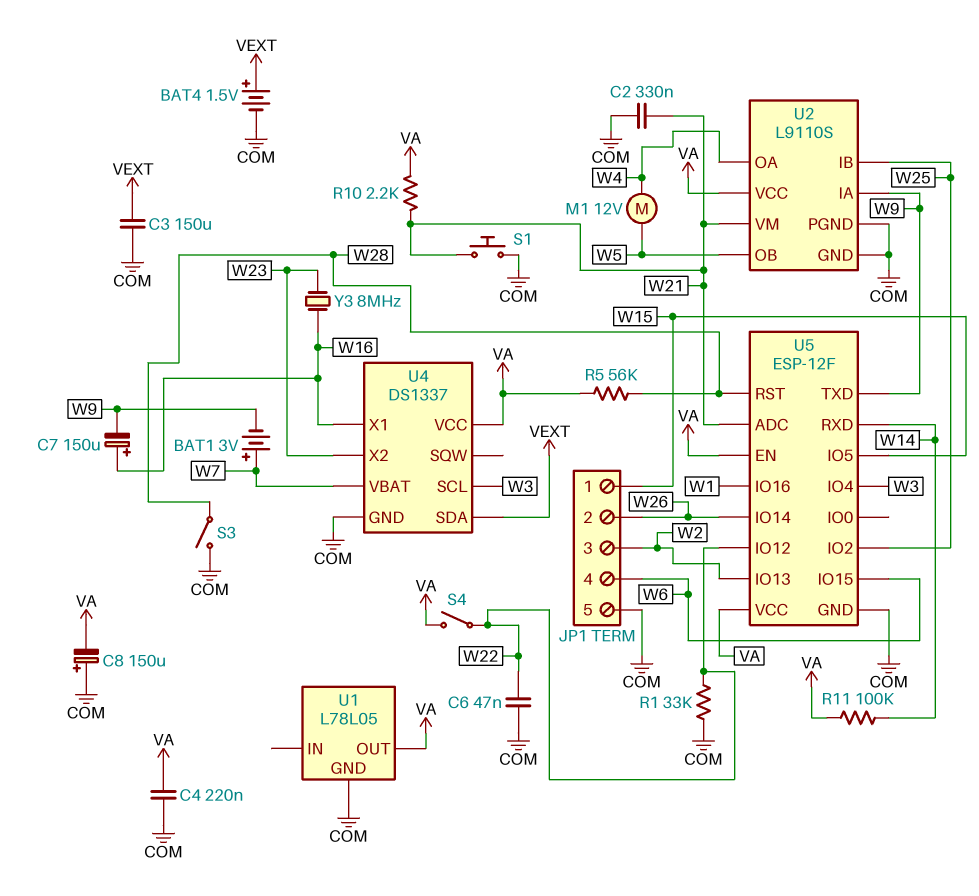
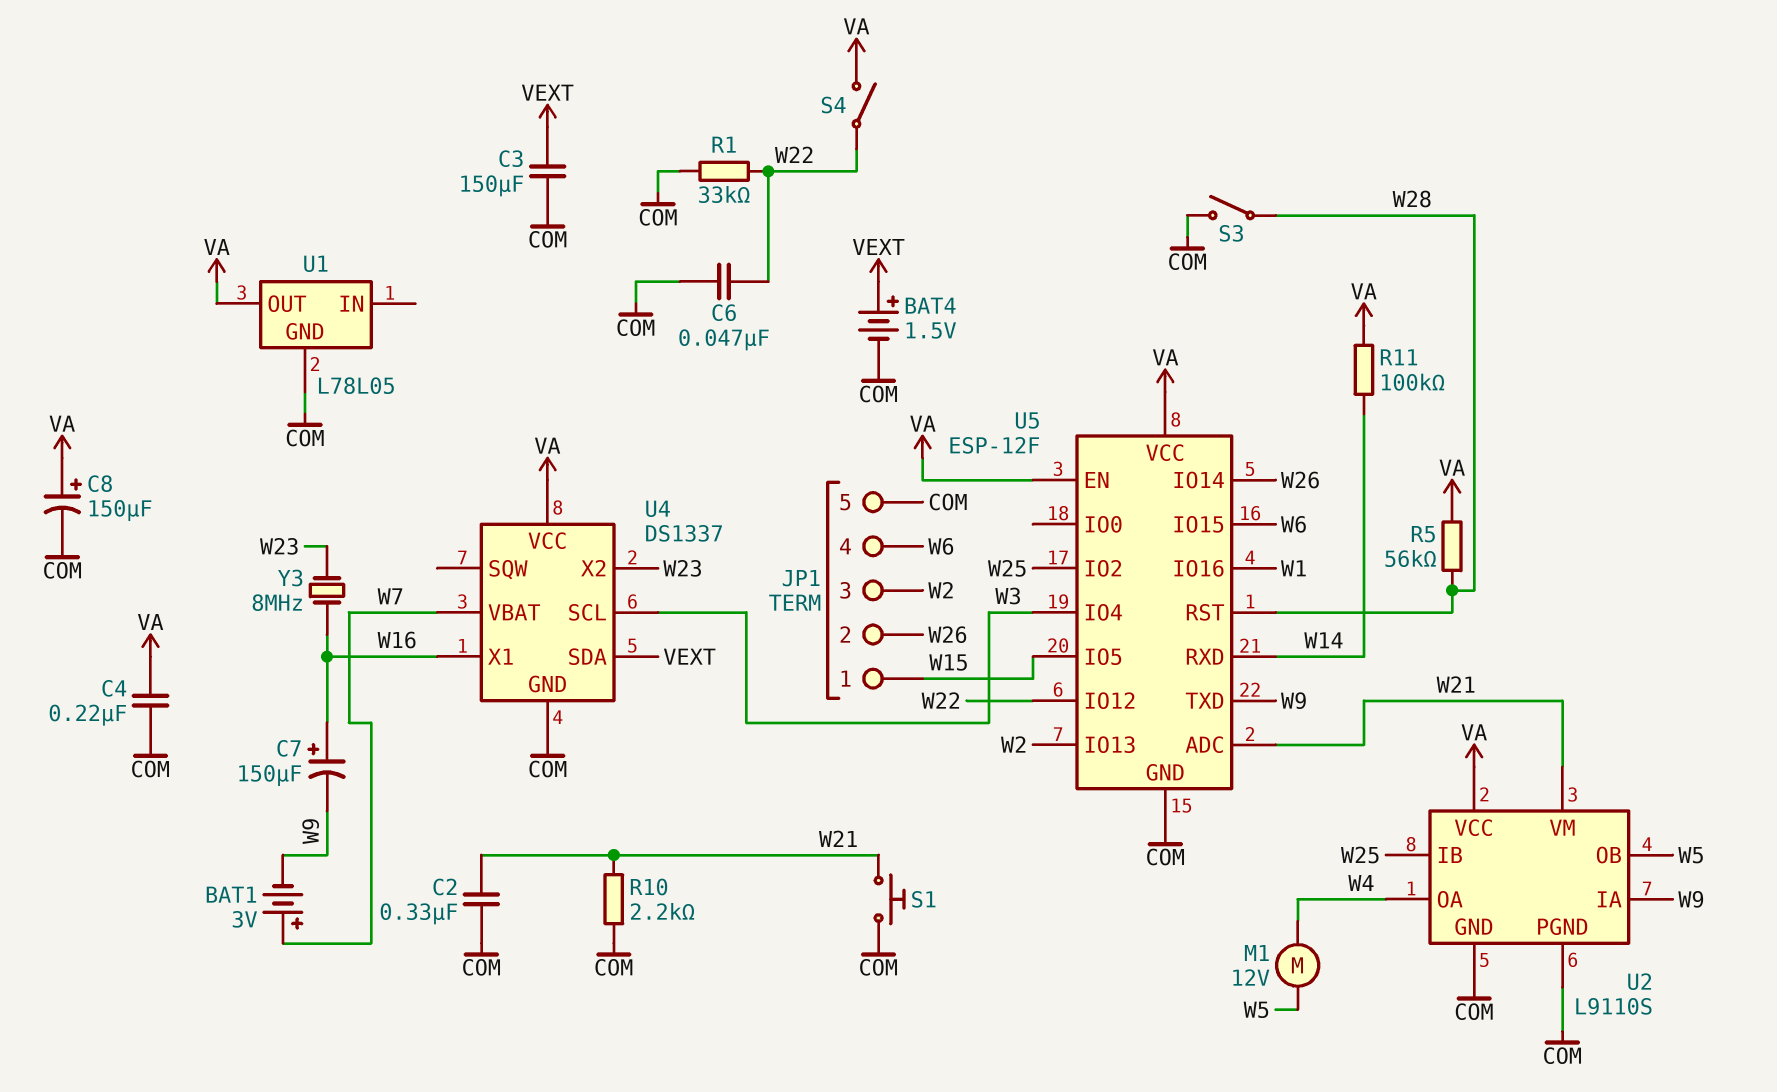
C8: 150uF (plus COM, minus VA) -> 150uF (plus VA, minus COM)
R10: 2.2k (VA, W21) -> 2.2k (COM, W21)

